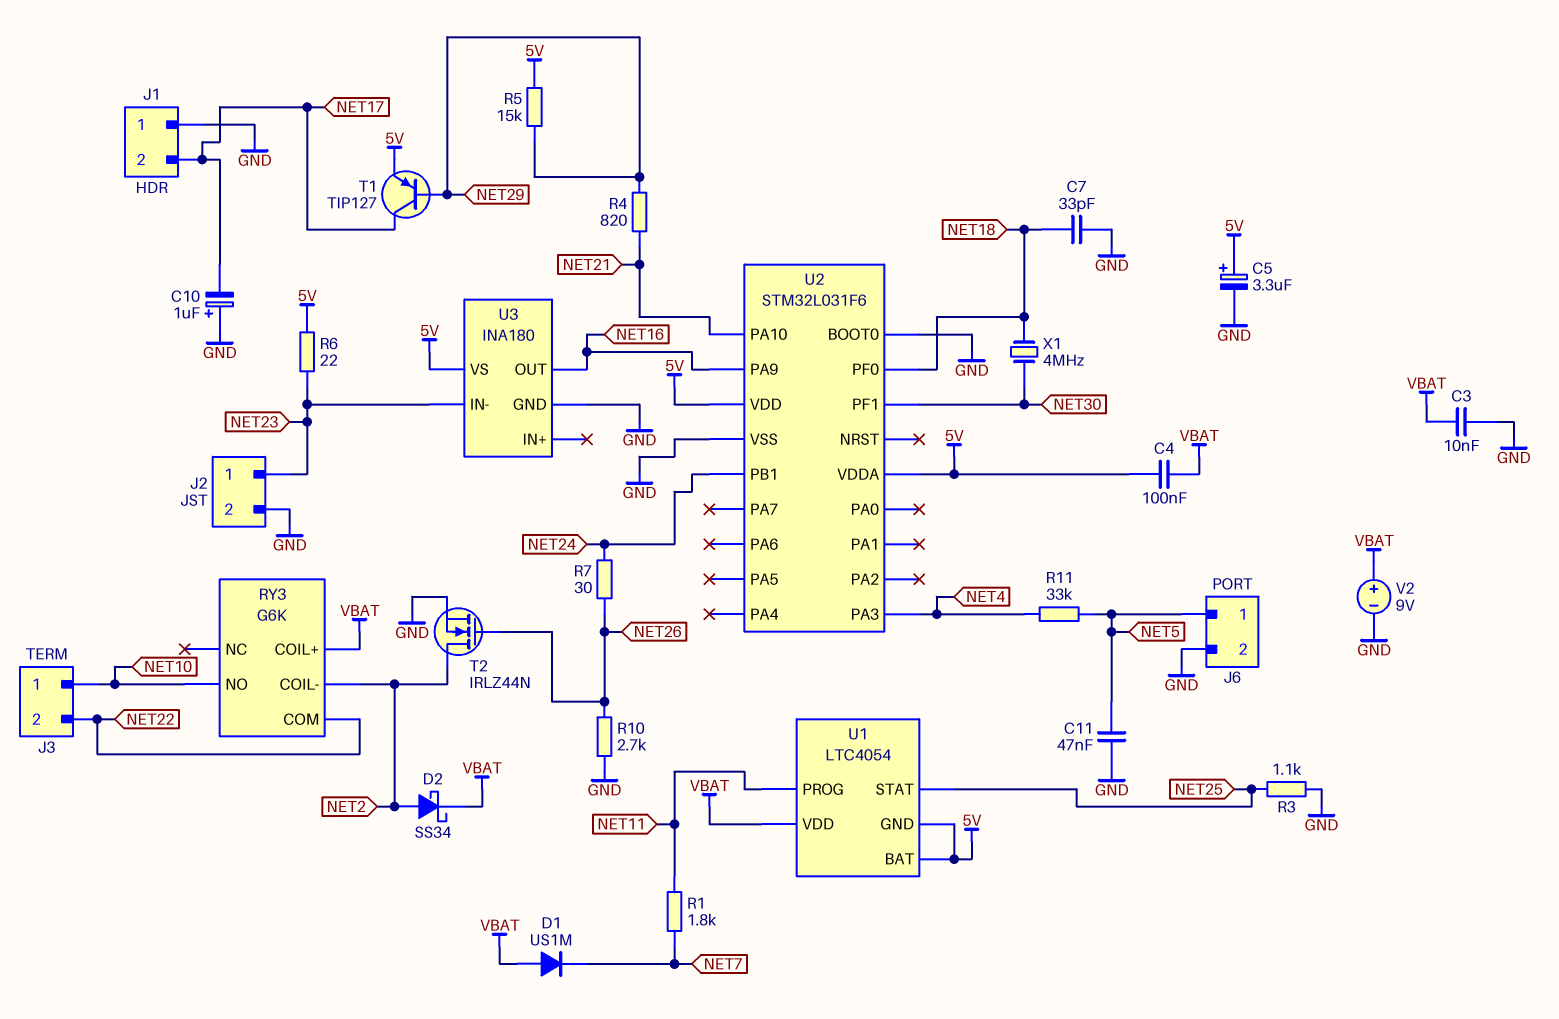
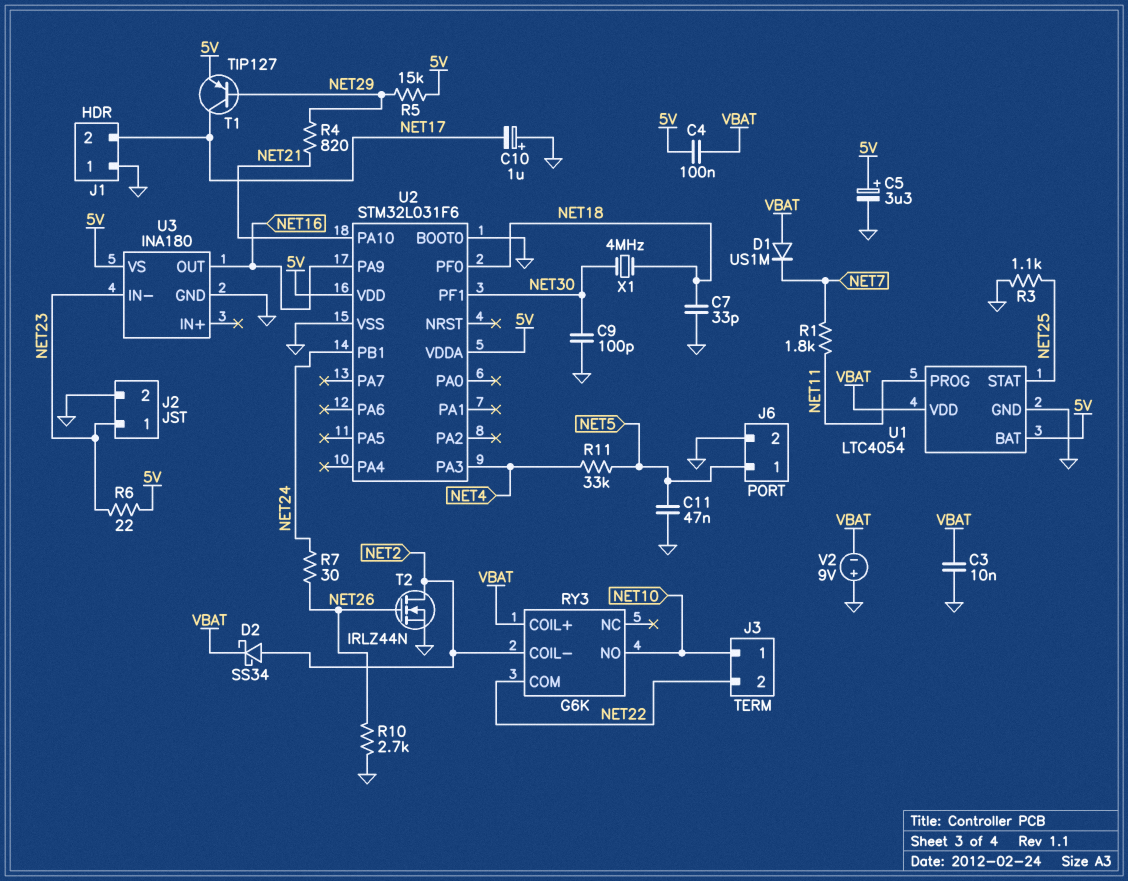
C9: none -> 100pF (GND, NET30)
U1 pin GND: 5V -> GND
V2: 9V (plus VBAT, minus GND) -> 9V (plus GND, minus VBAT)

